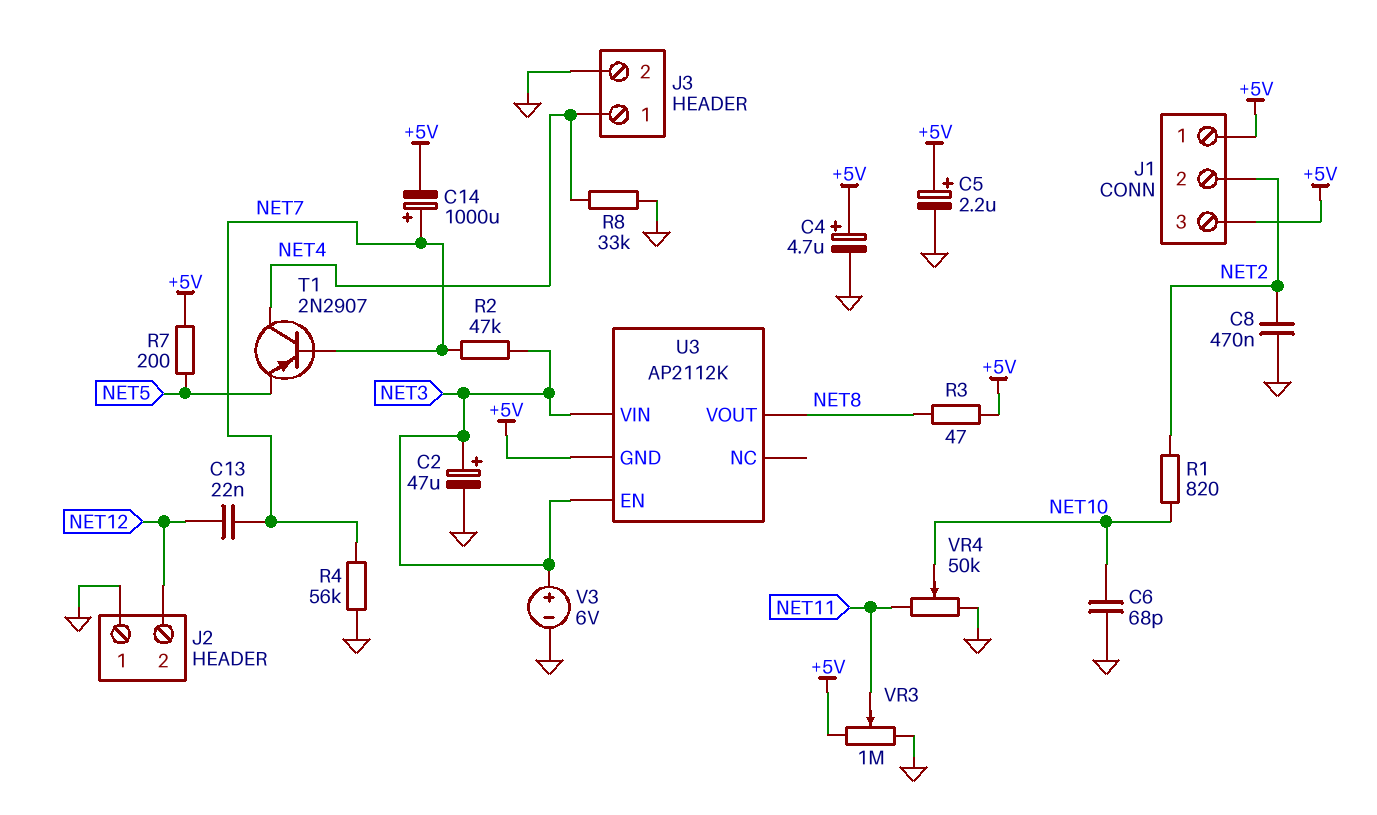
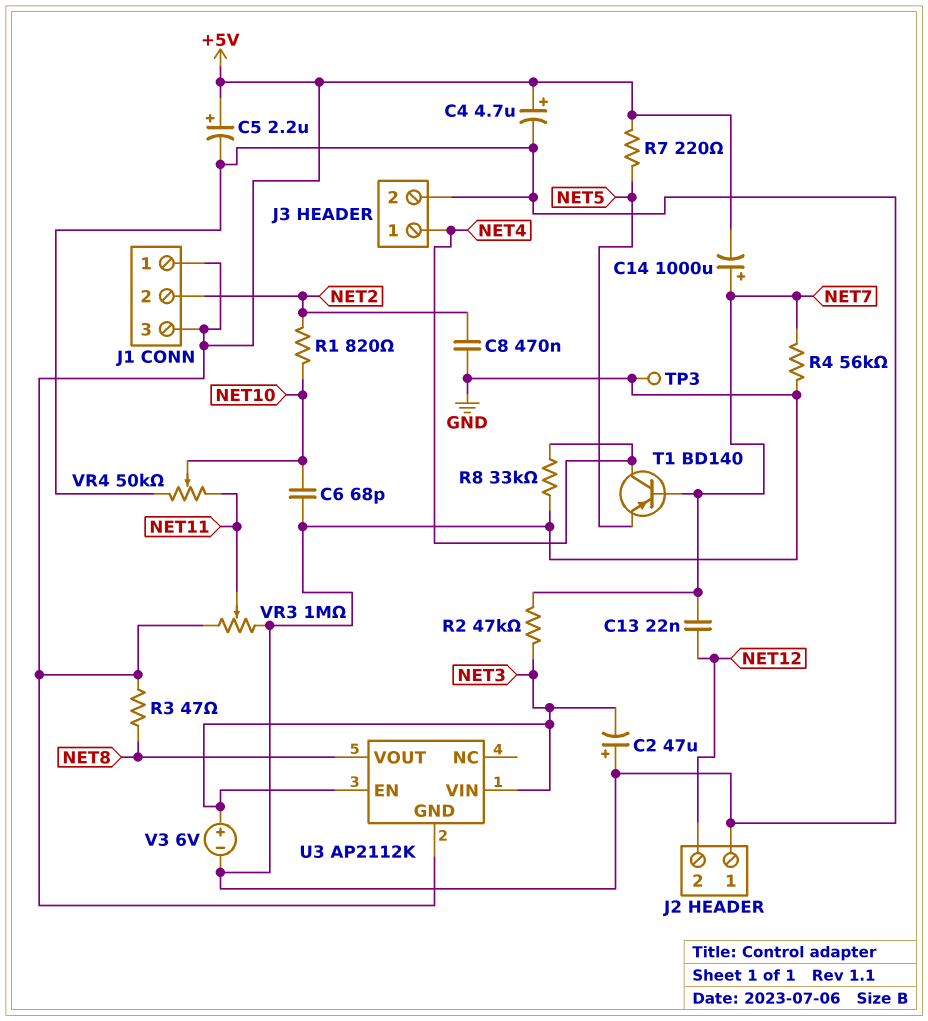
C2: 47uF (plus NET3, minus GND) -> 47uF (plus GND, minus NET3)
R7: 200 (+5V, NET5) -> 220 (+5V, NET5)
T1: PNP 2N2907 (B NET7, C NET4, E NET5) -> PNP BD140 (B NET7, C NET4, E NET5)
TP3: none -> test point (GND)

